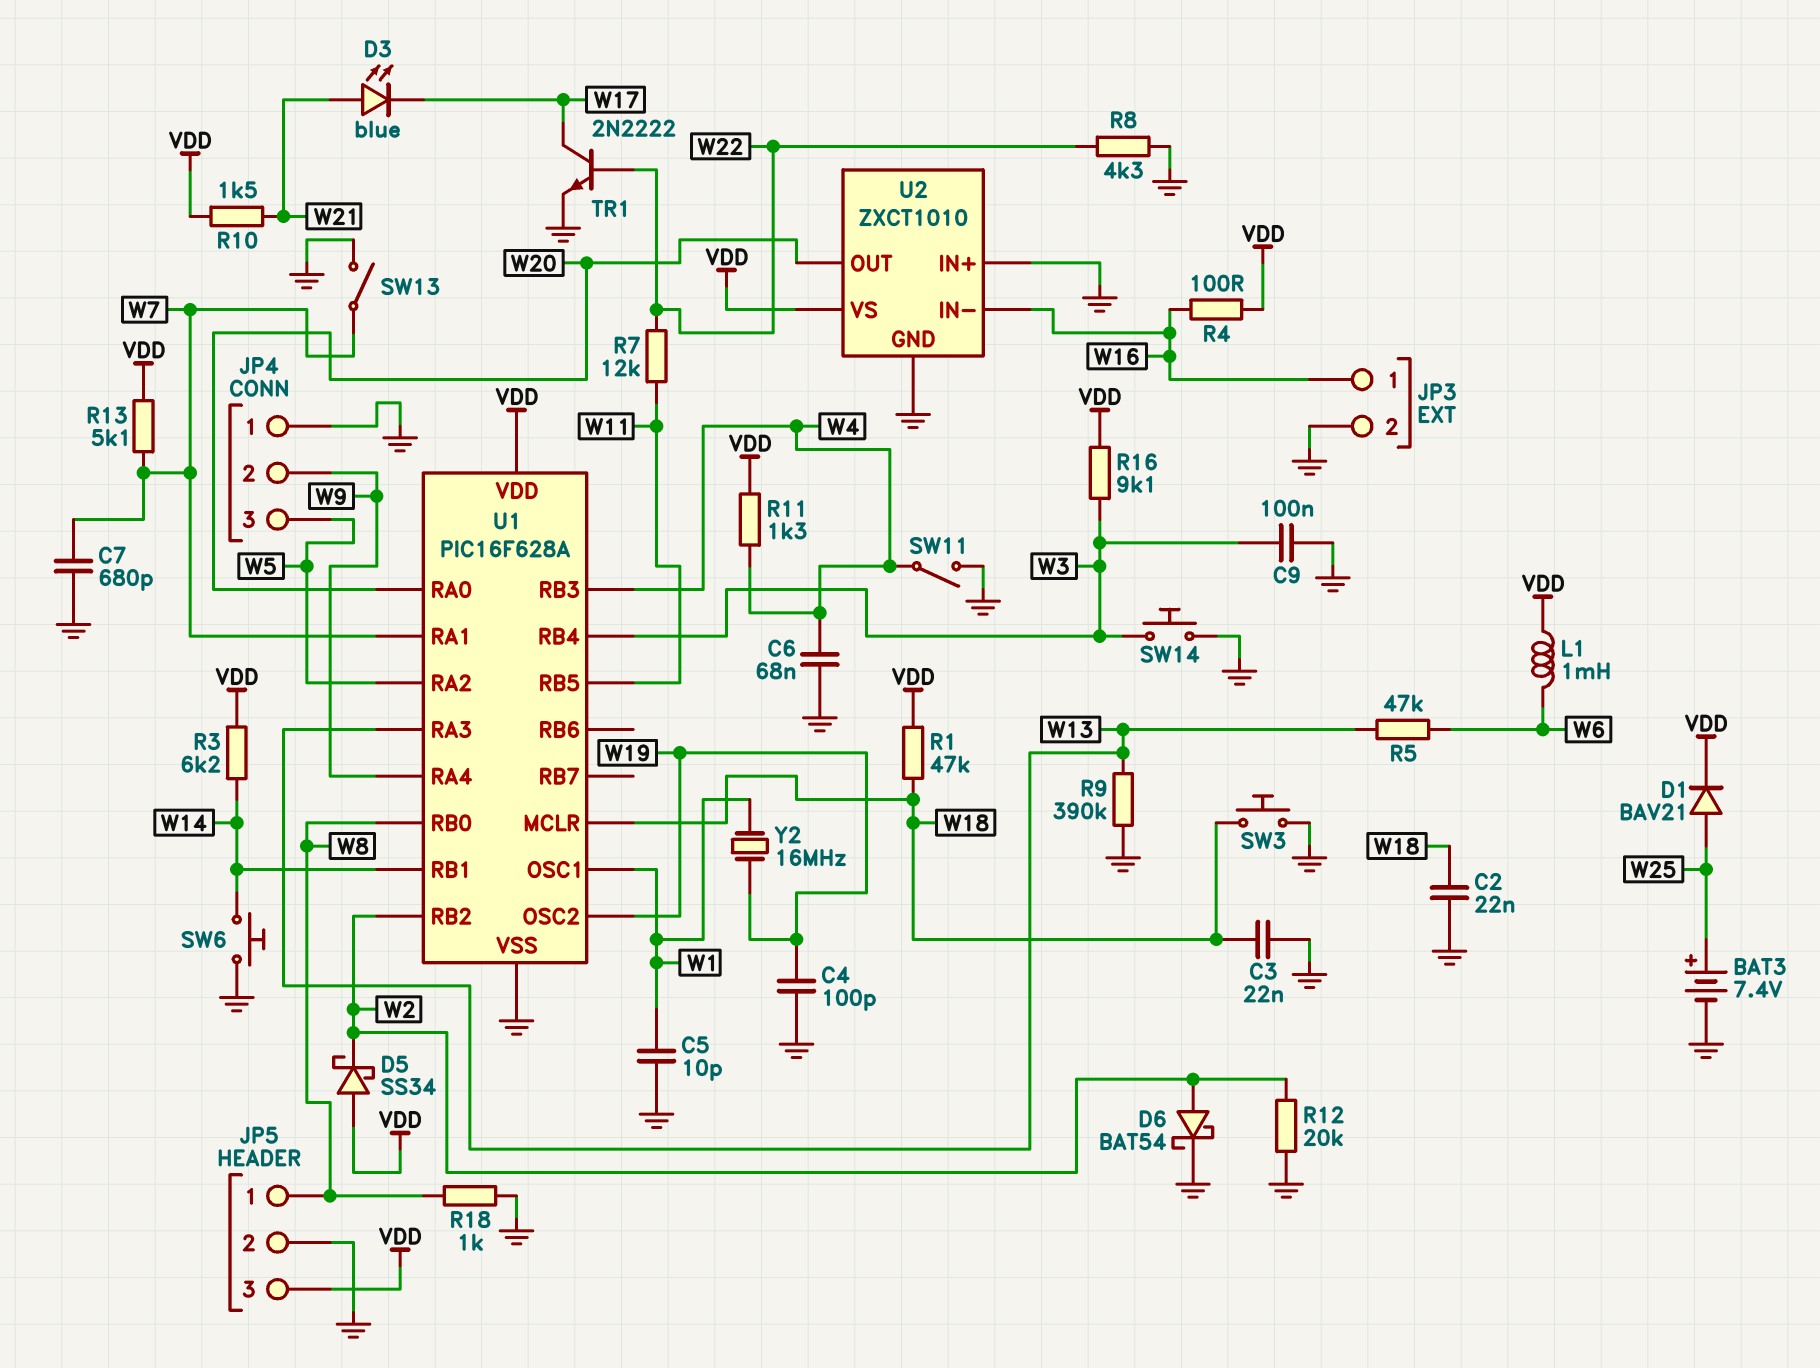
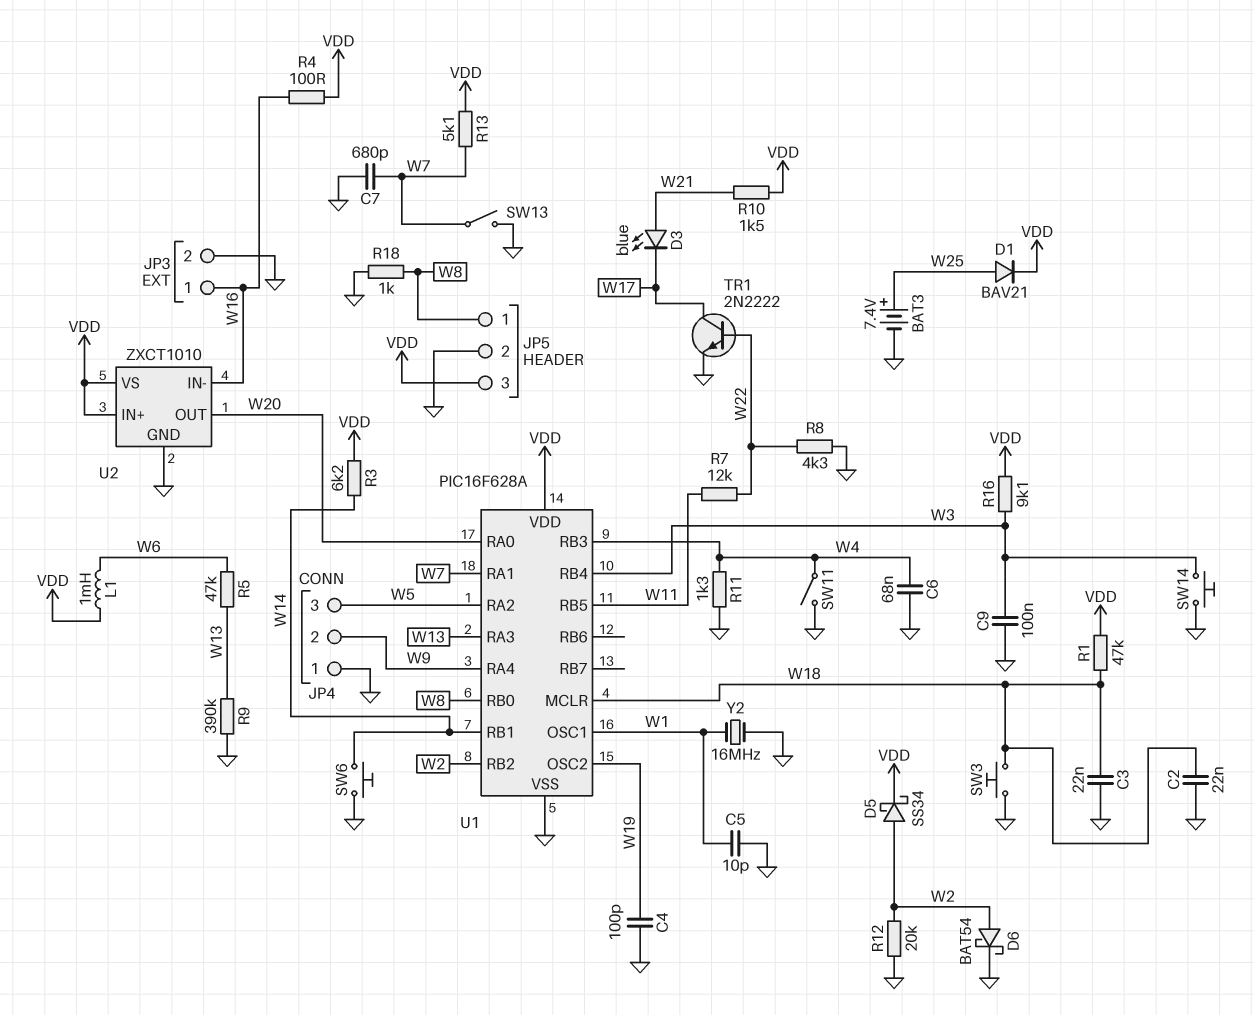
D5: schottky SS34 (A VDD, K W2) -> schottky SS34 (A W2, K VDD)
R11: 1.3k (VDD, W4) -> 1.3k (GND, W4)
U2 pin IN+: GND -> VDD
Y2: 16MHz (W1, W19) -> 16MHz (GND, W1)

